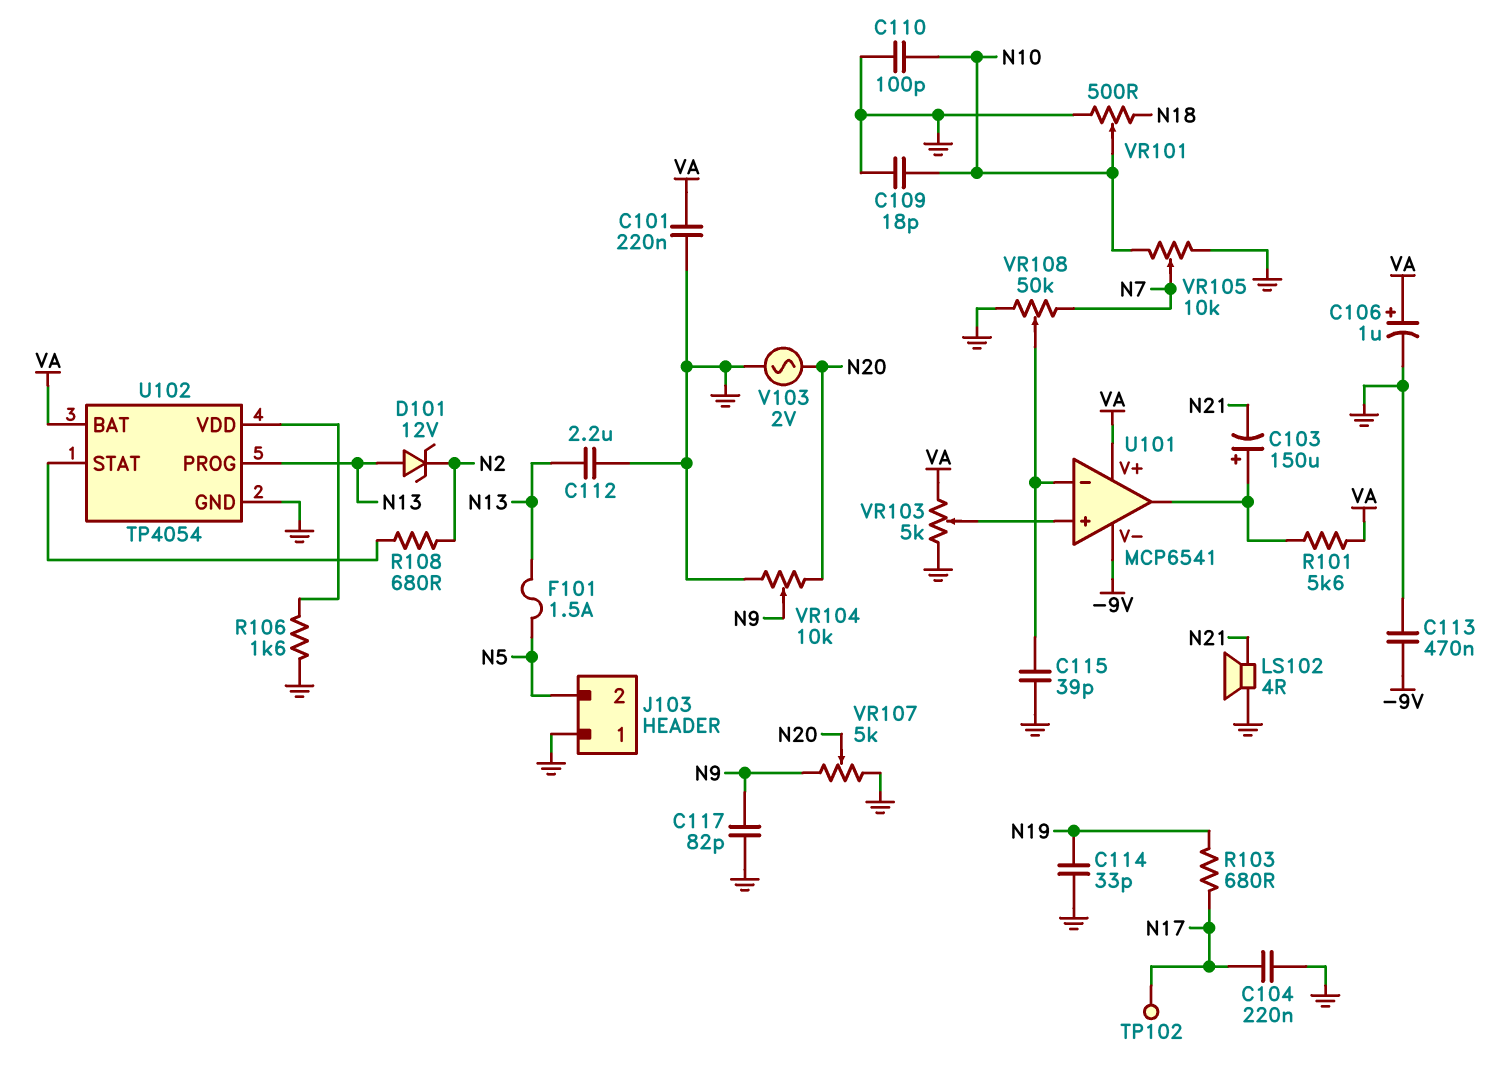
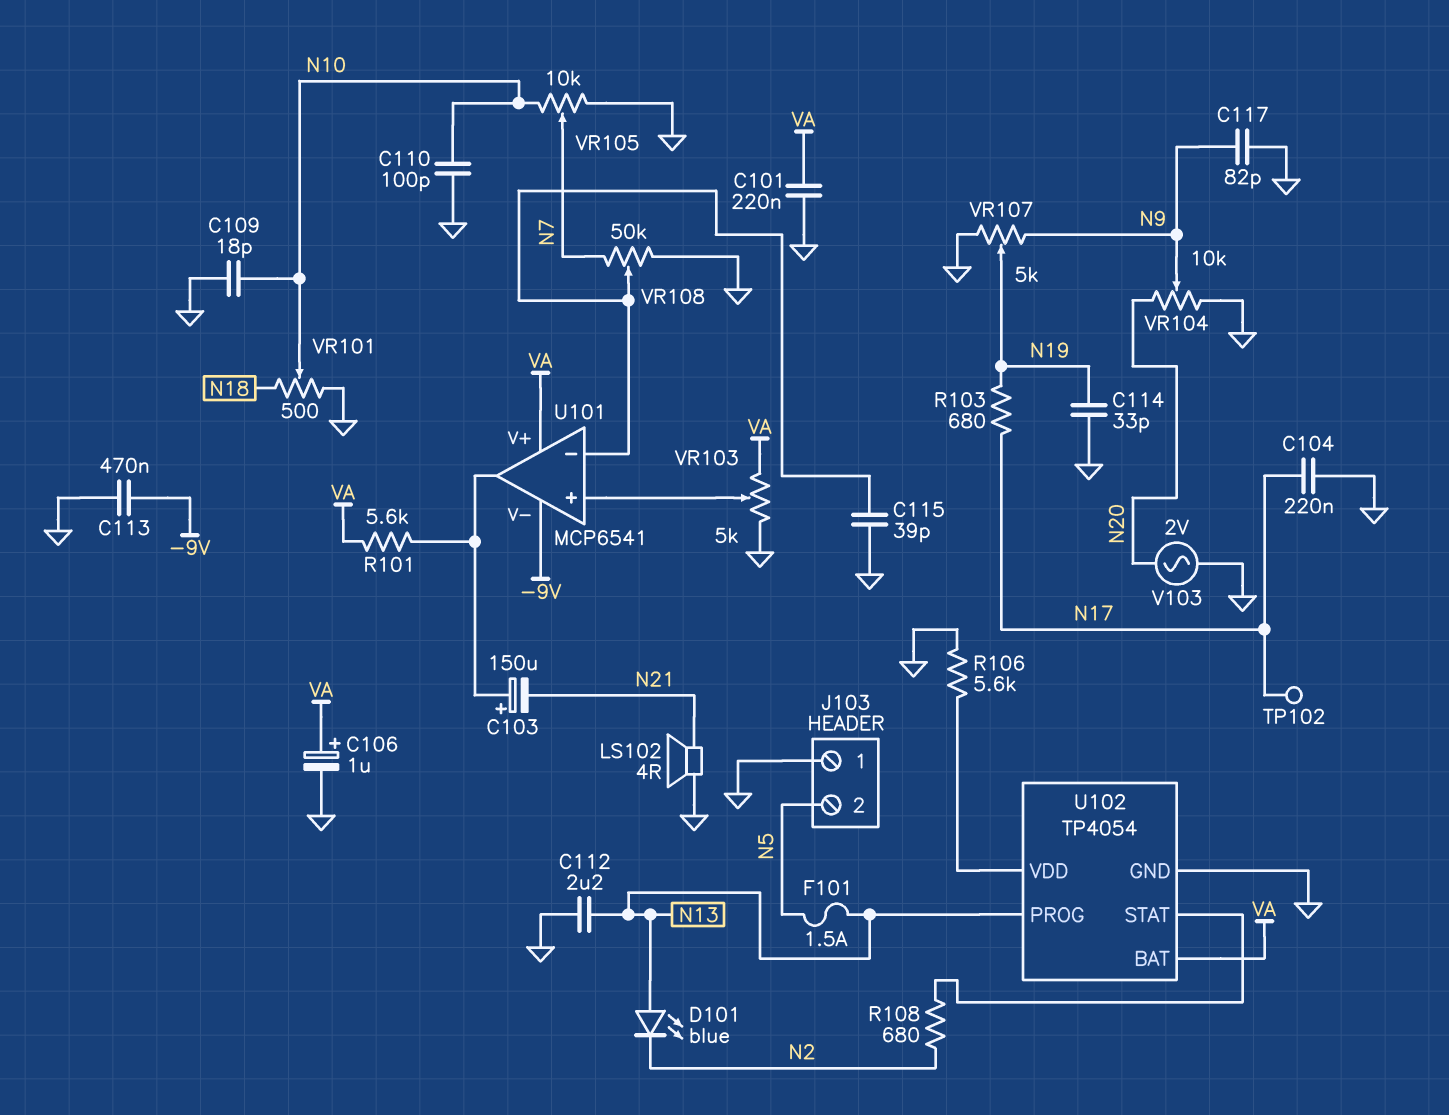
D101: zener 12V (A N13, K N2) -> LED blue (A N13, K N2)
R106: 1.6k (GND, U102/VDD) -> 5.6k (GND, U102/VDD)
VR107: 5k (GND, N9, wiper N20) -> 5k (GND, N9, wiper N19)

